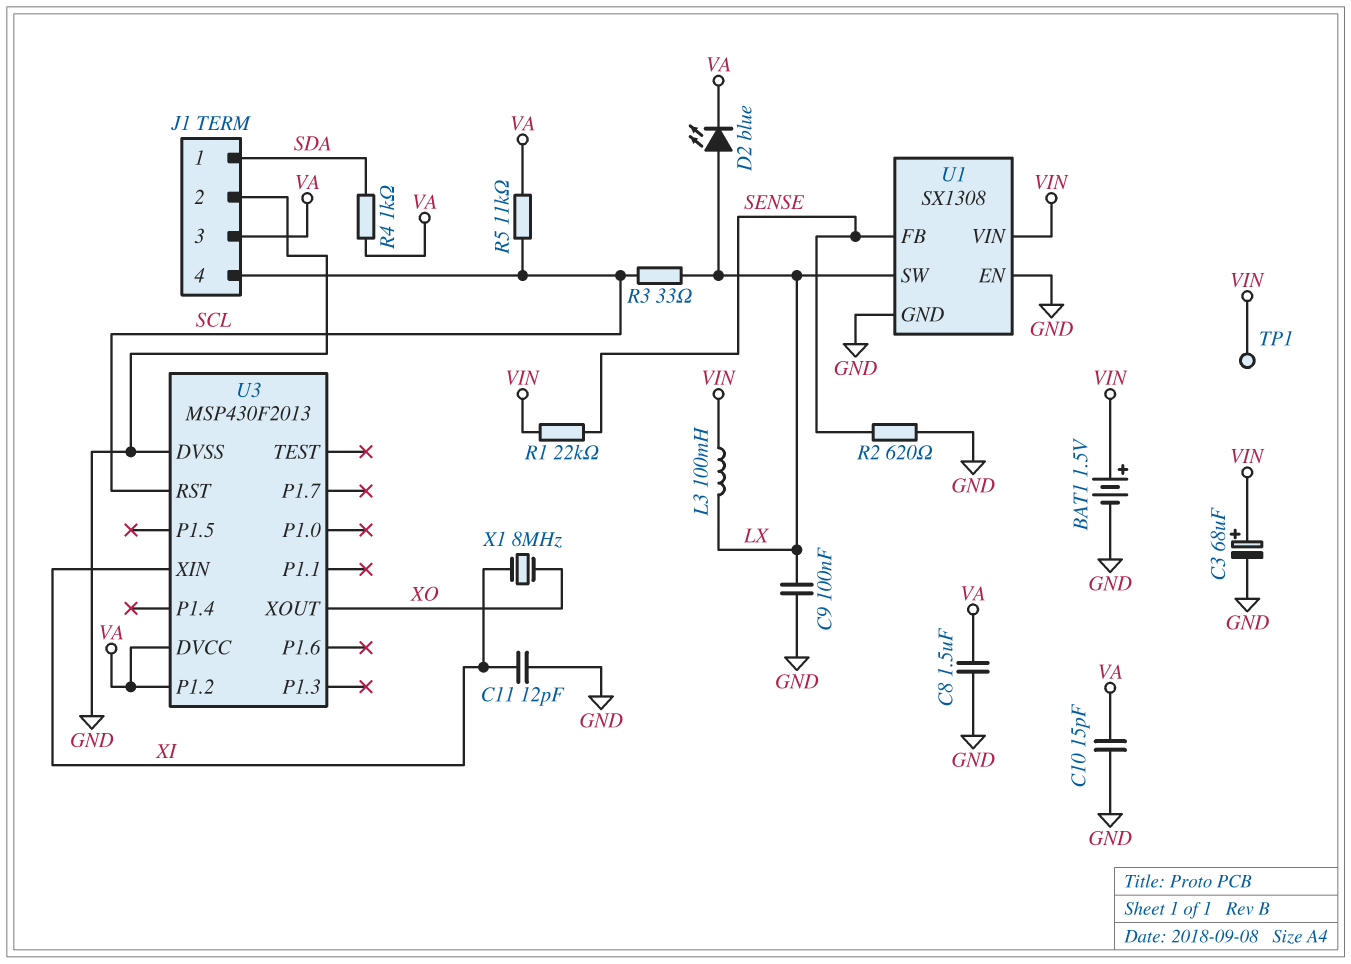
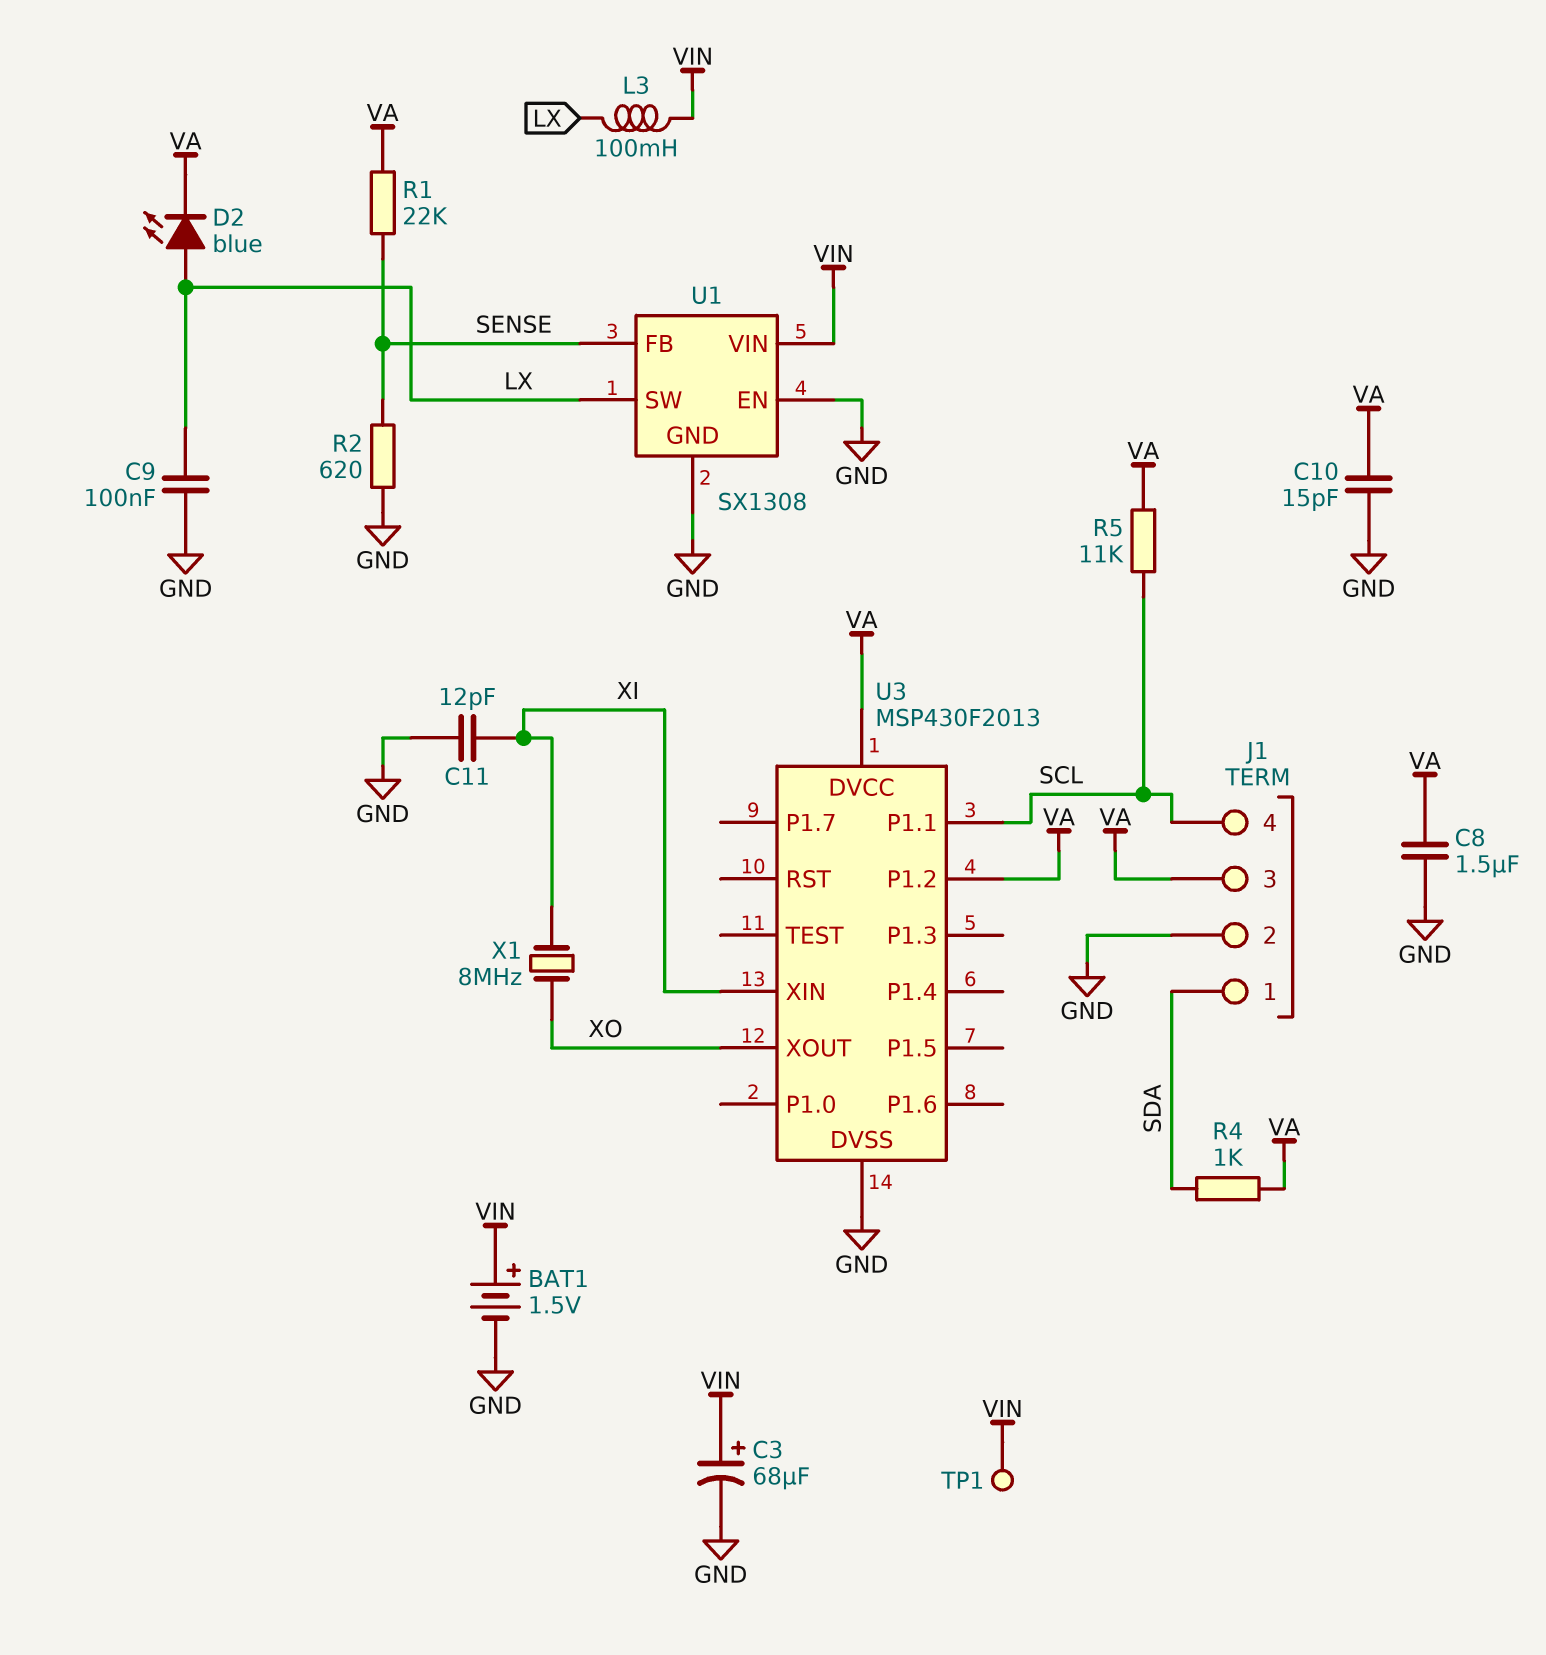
R1: 22k (SENSE, VIN) -> 22k (SENSE, VA)
R3: 33 (LX, SCL) -> none
U3 pin P1.1: none -> SCL
U3 pin RST: SCL -> none

